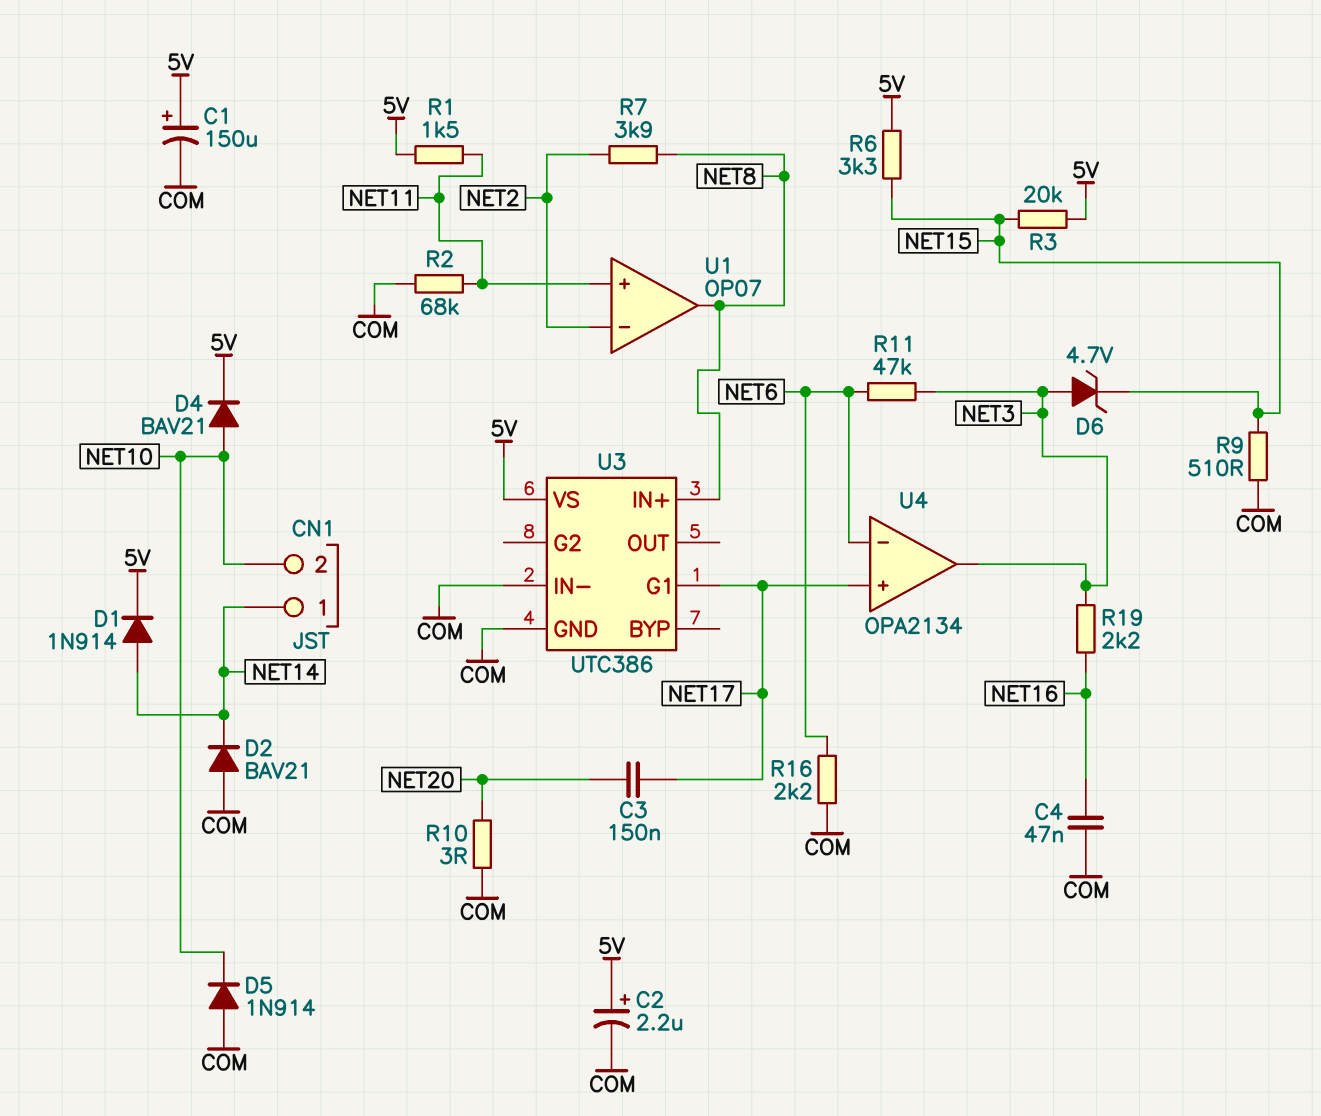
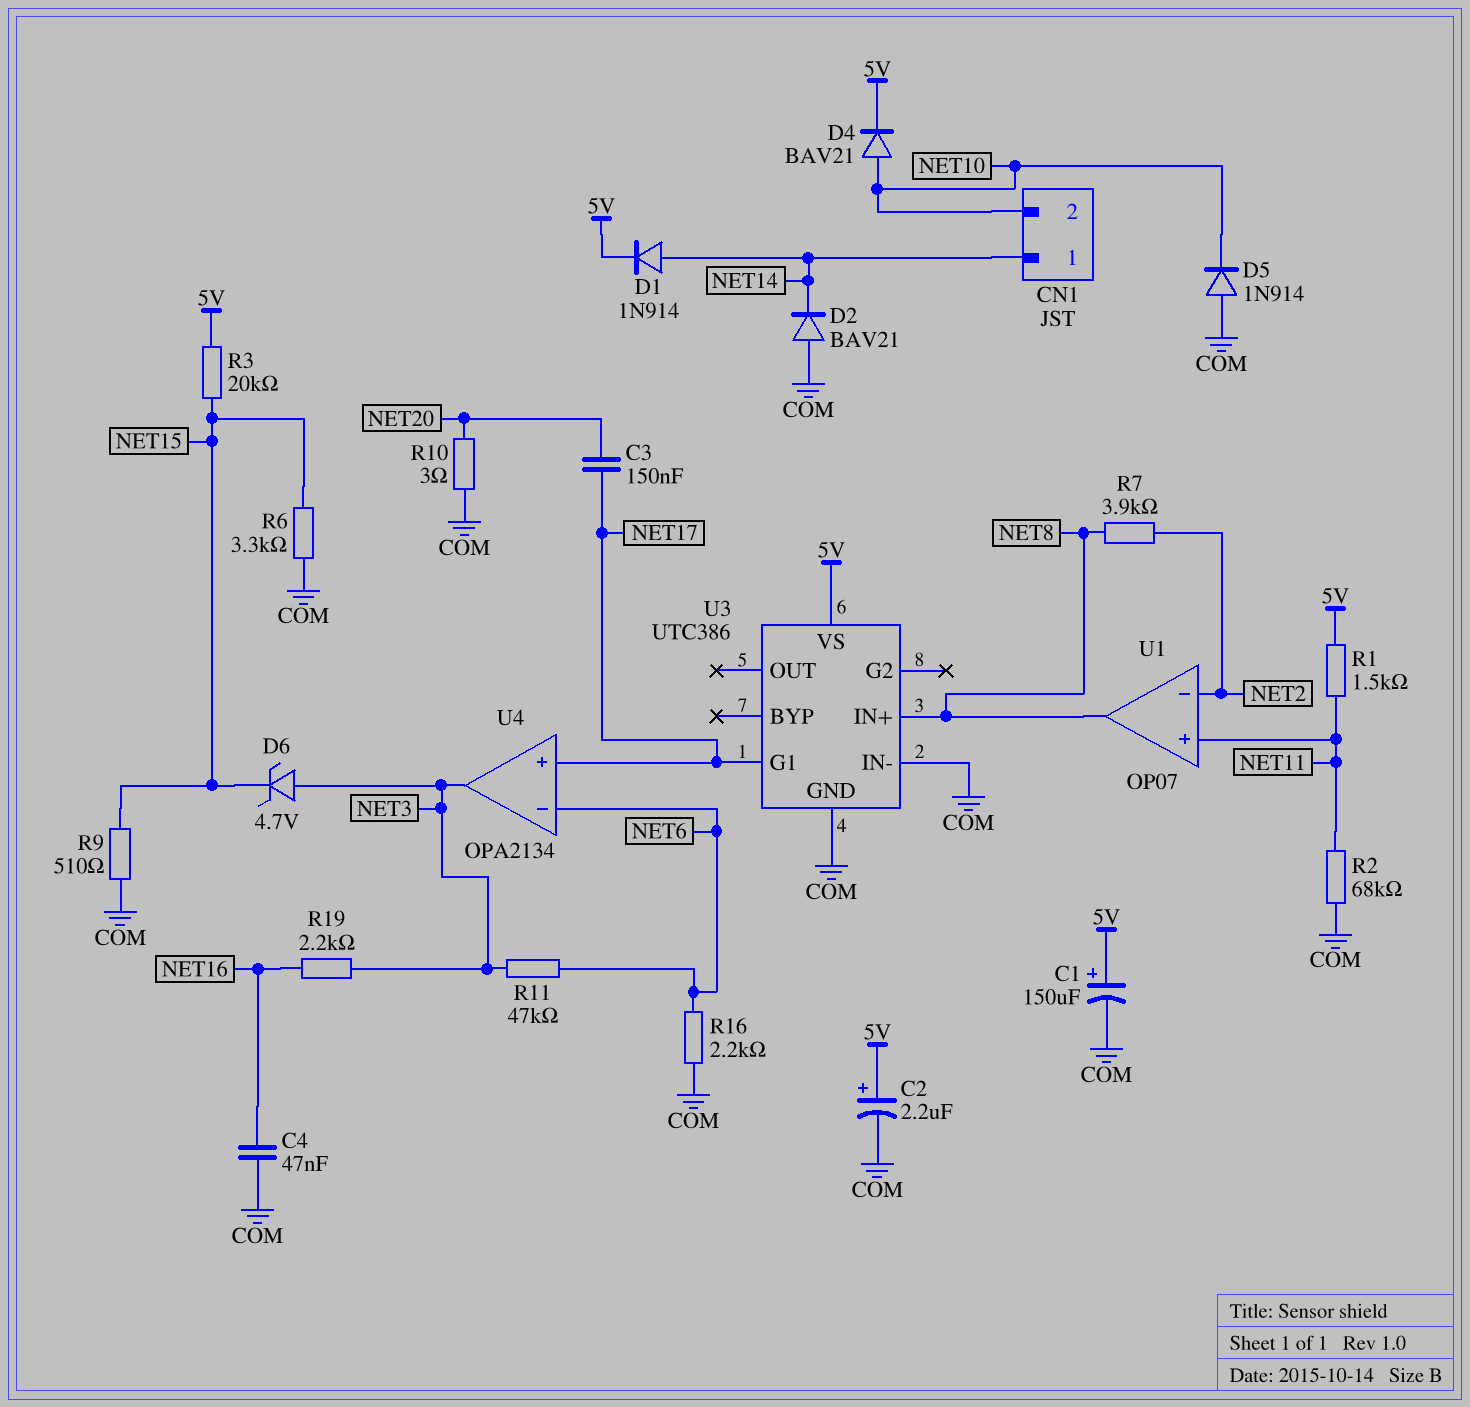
R6: 3.3k (5V, NET15) -> 3.3k (COM, NET15)

